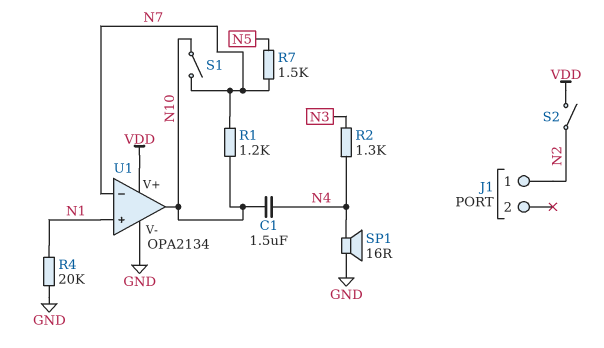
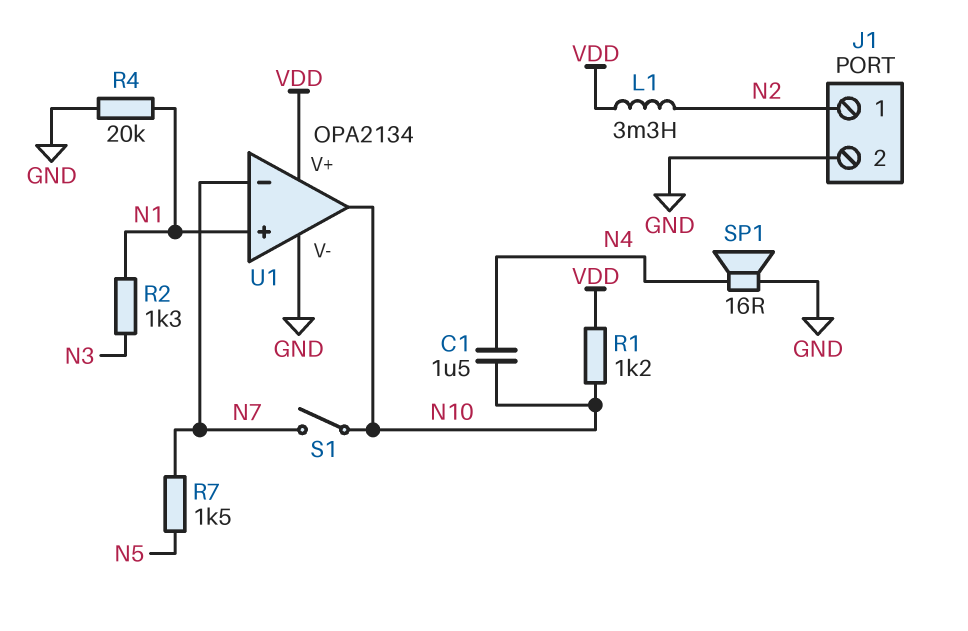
J1 pin 2: none -> GND
L1: none -> 3.3mH (N2, VDD)
R1: 1.2k (N7, N10) -> 1.2k (N10, VDD)
R2: 1.3k (N3, N4) -> 1.3k (N1, N3)
S2: switch (N2, VDD) -> none

